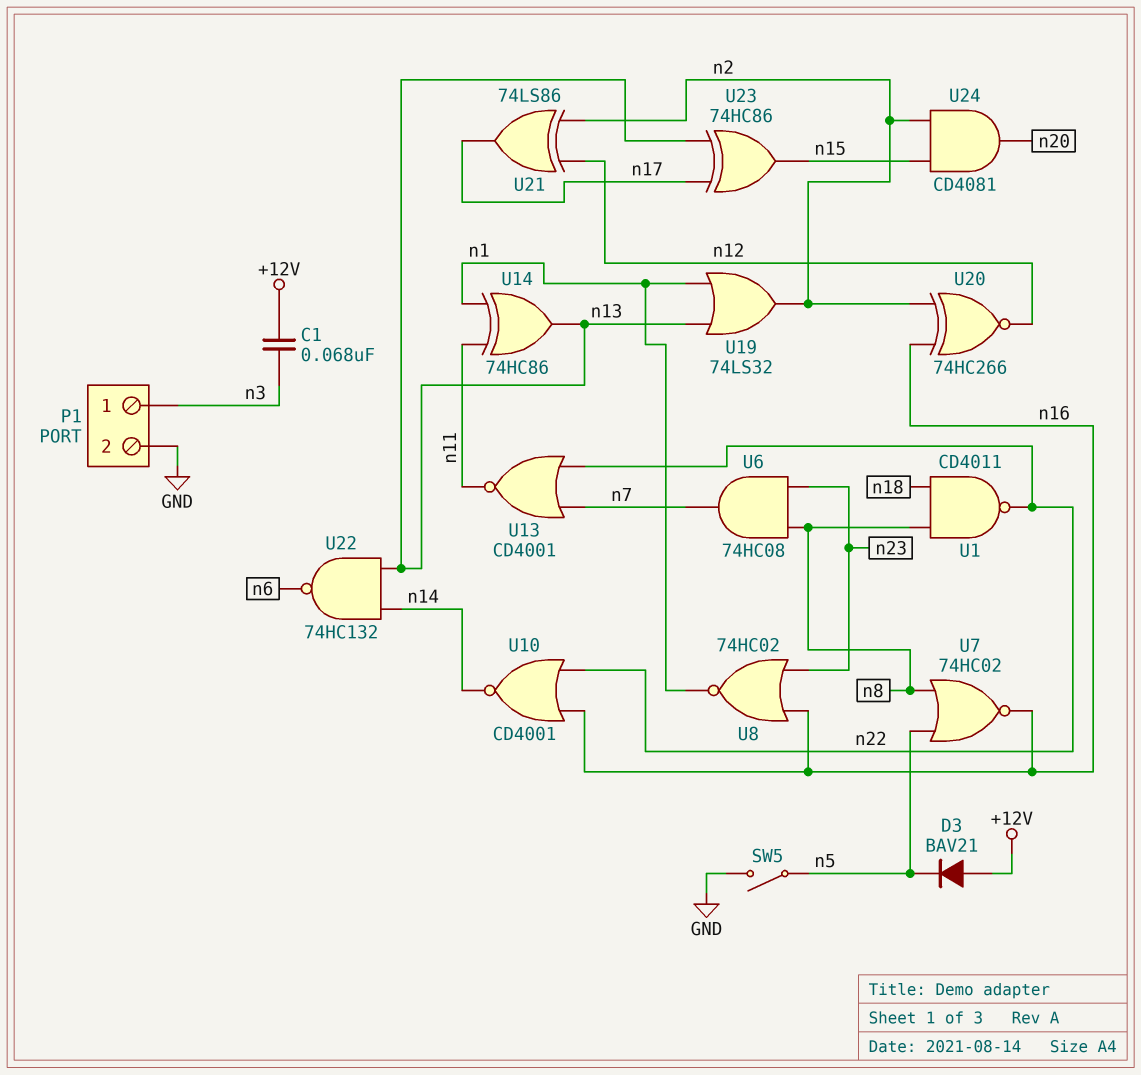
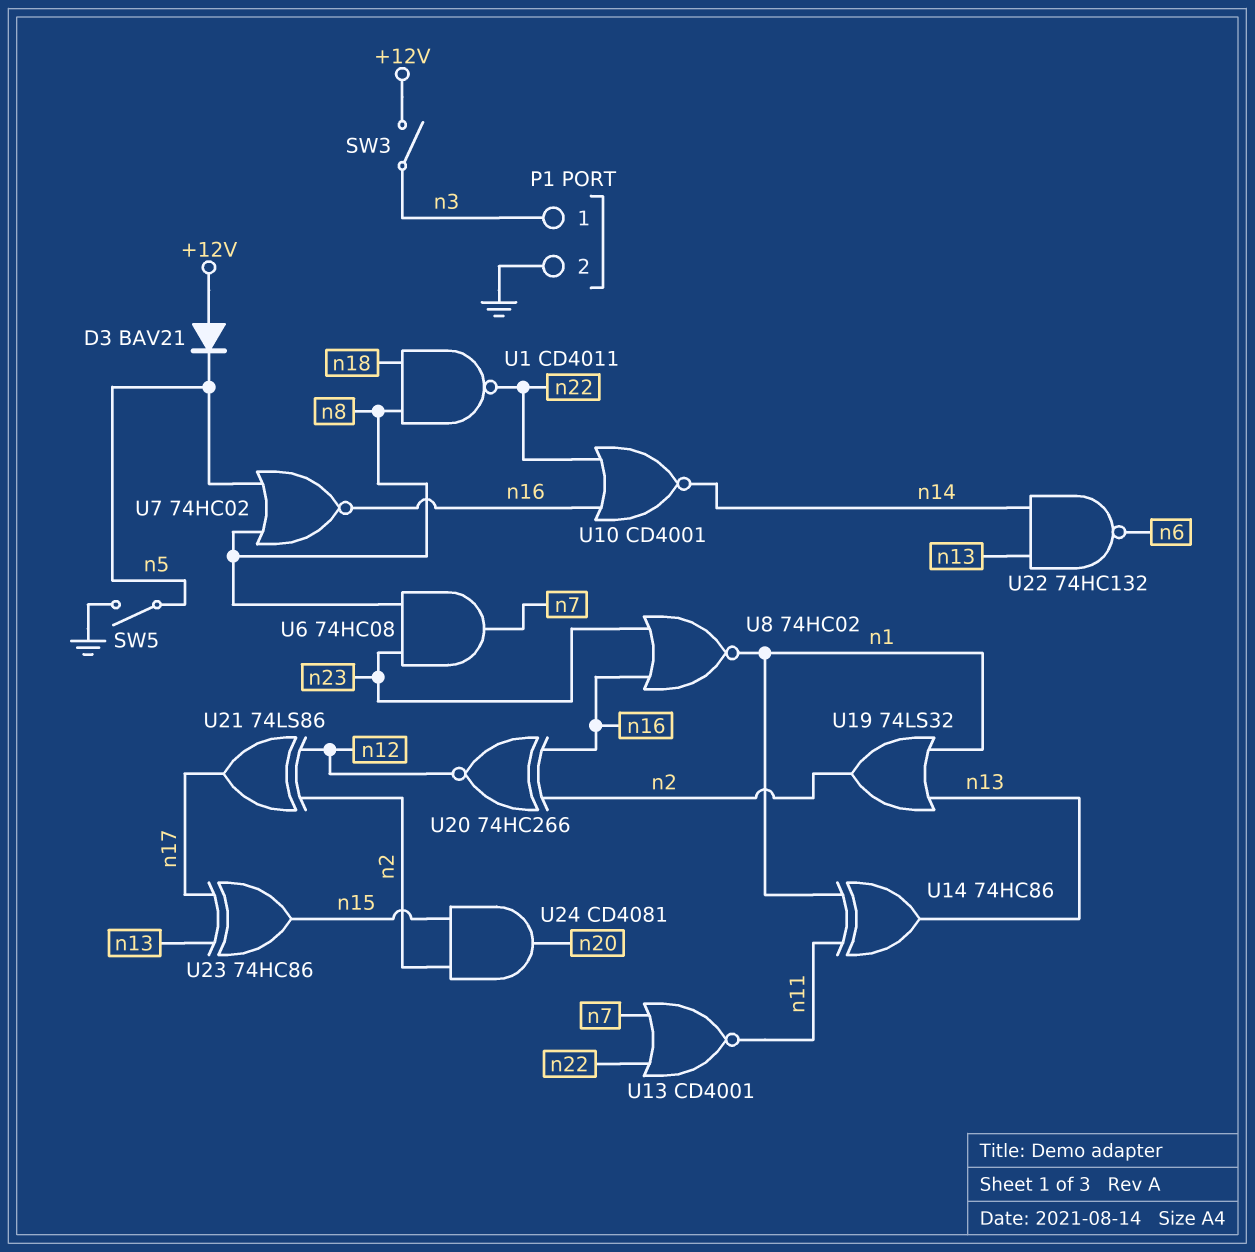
C1: 68nF (+12V, n3) -> none
SW3: none -> switch (+12V, n3)

